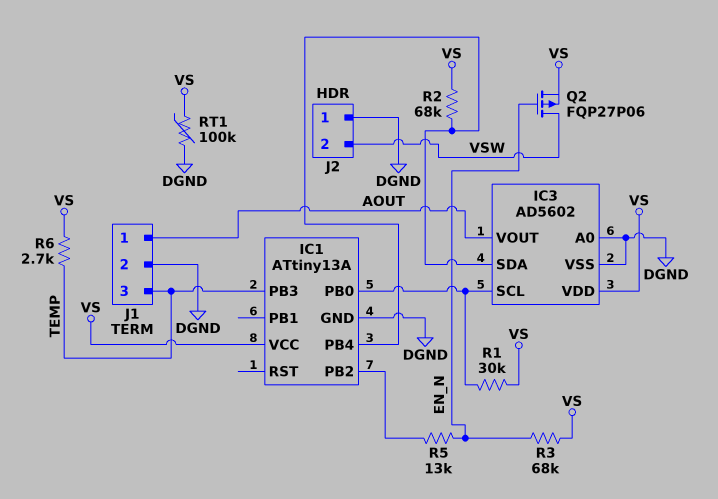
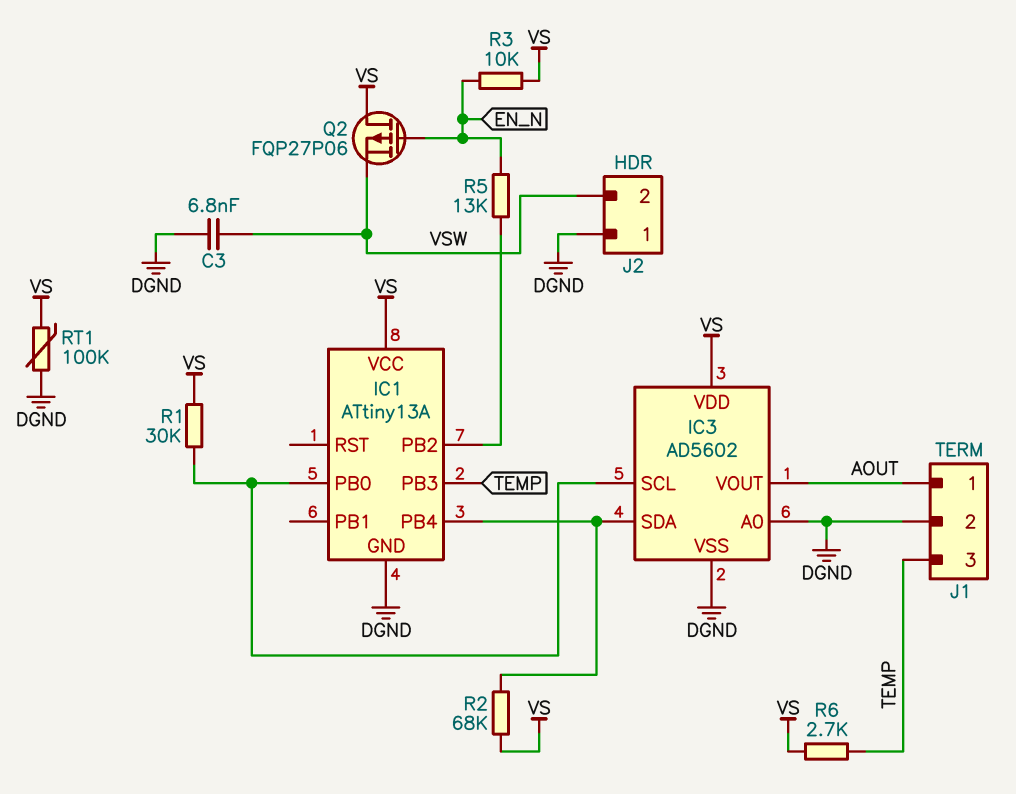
C3: none -> 6.8nF (DGND, VSW)
Q2: PMOS FQP27P06 (G EN_N, D VSW, S VS) -> PMOS FQP27P06 (G EN_N, D VS, S VSW)
R3: 68k (EN_N, VS) -> 10k (EN_N, VS)

